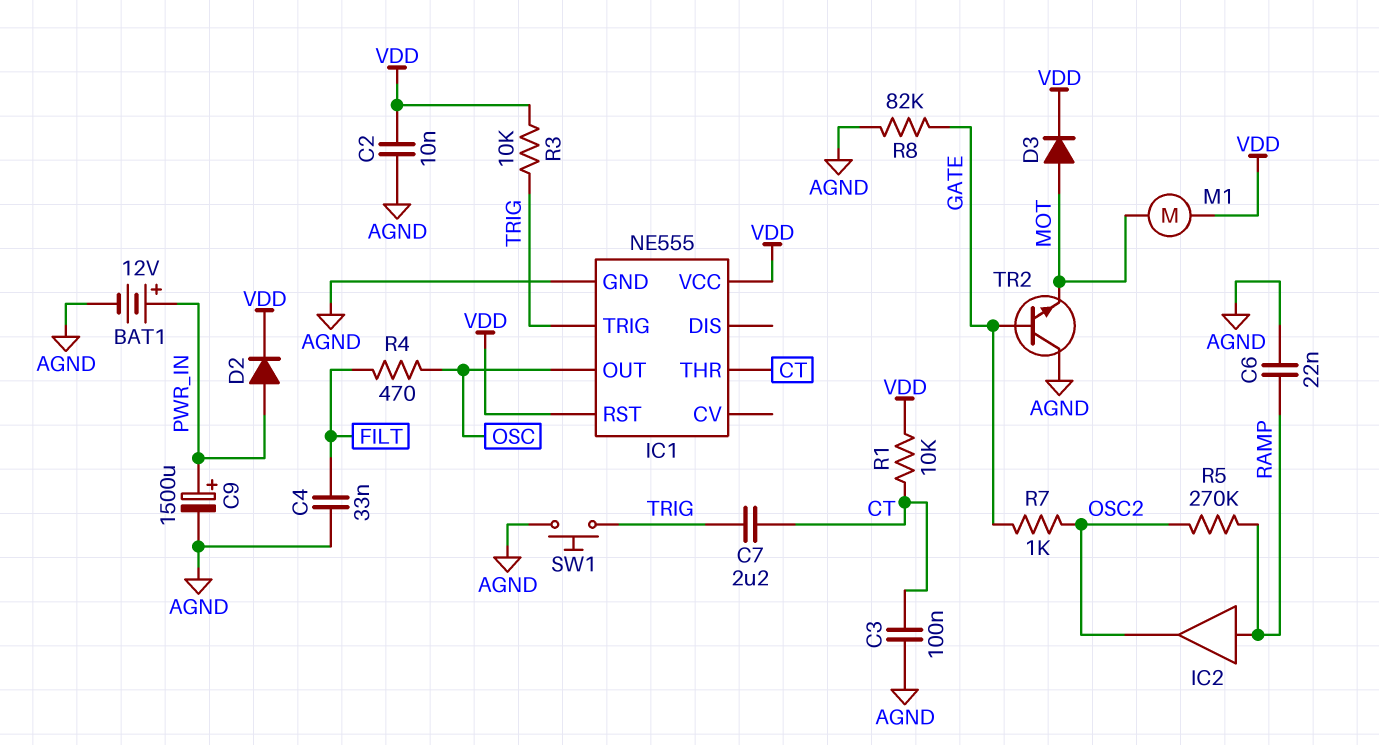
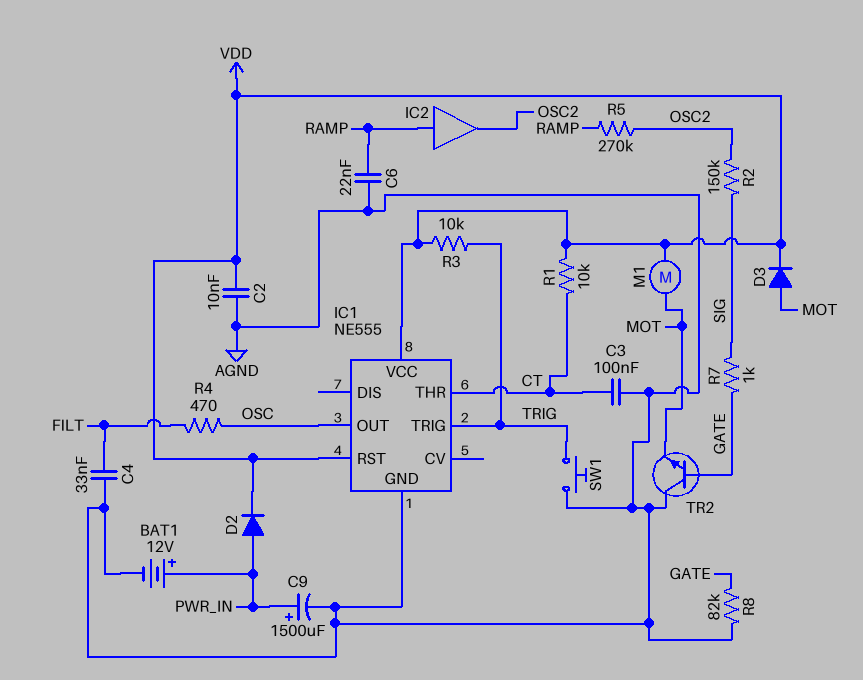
C7: 2.2uF (CT, TRIG) -> none
R2: none -> 150k (OSC2, SIG)
R7: 1k (GATE, OSC2) -> 1k (GATE, SIG)

